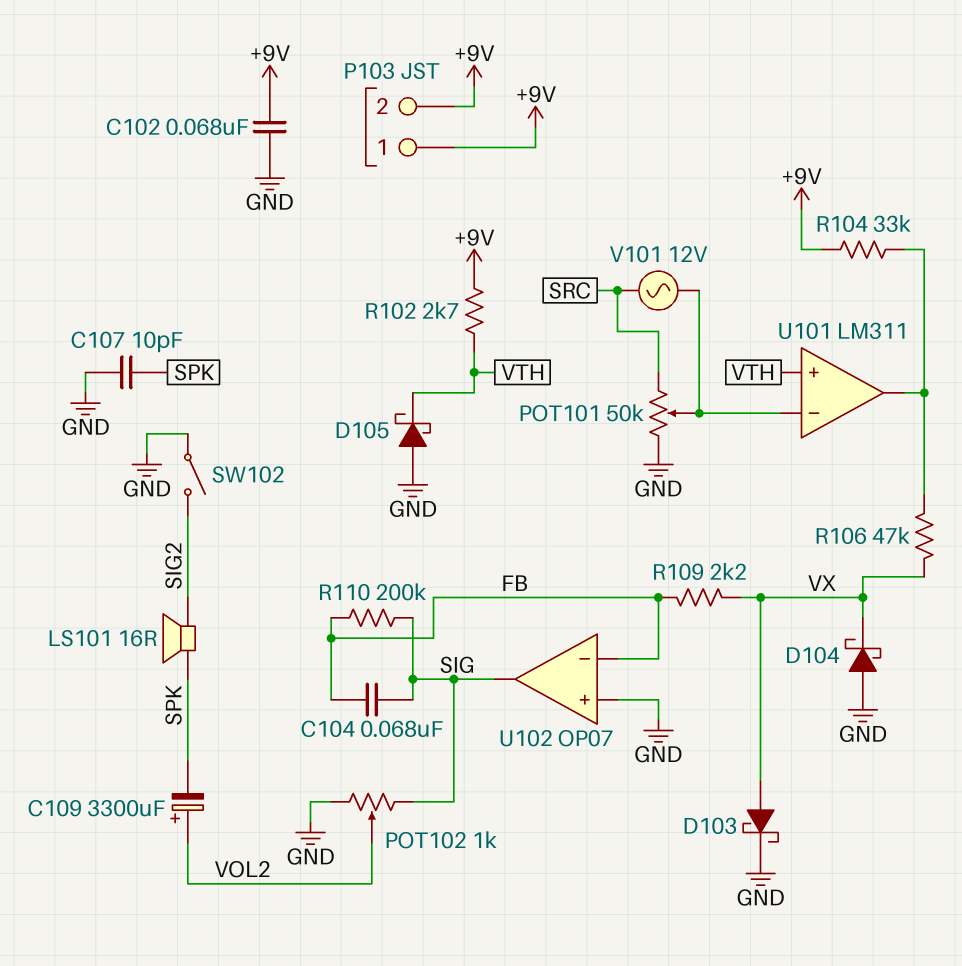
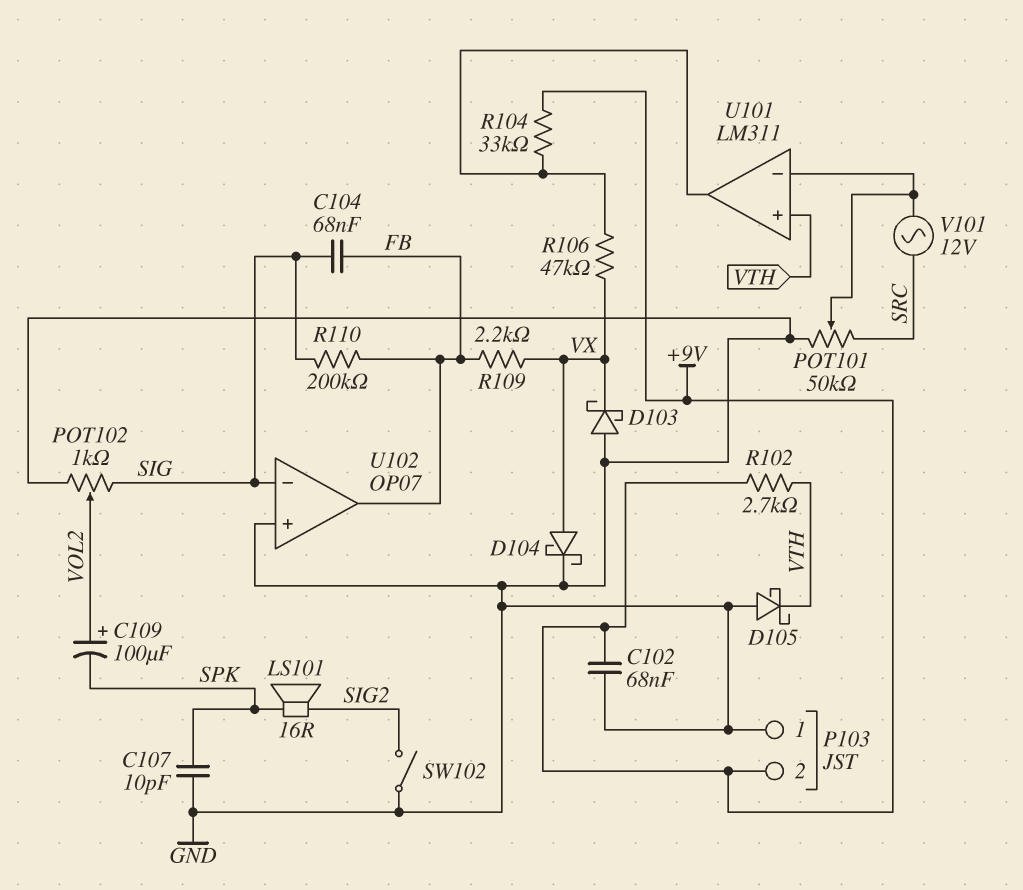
C109: 3300uF (plus VOL2, minus SPK) -> 100uF (plus VOL2, minus SPK)
D103: schottky (A VX, K GND) -> schottky (A GND, K VX)
D104: schottky (A GND, K VX) -> schottky (A VX, K GND)
P103 pin 1: +9V -> GND
U102 pin in-: FB -> SIG
U102 pin out: SIG -> FB

